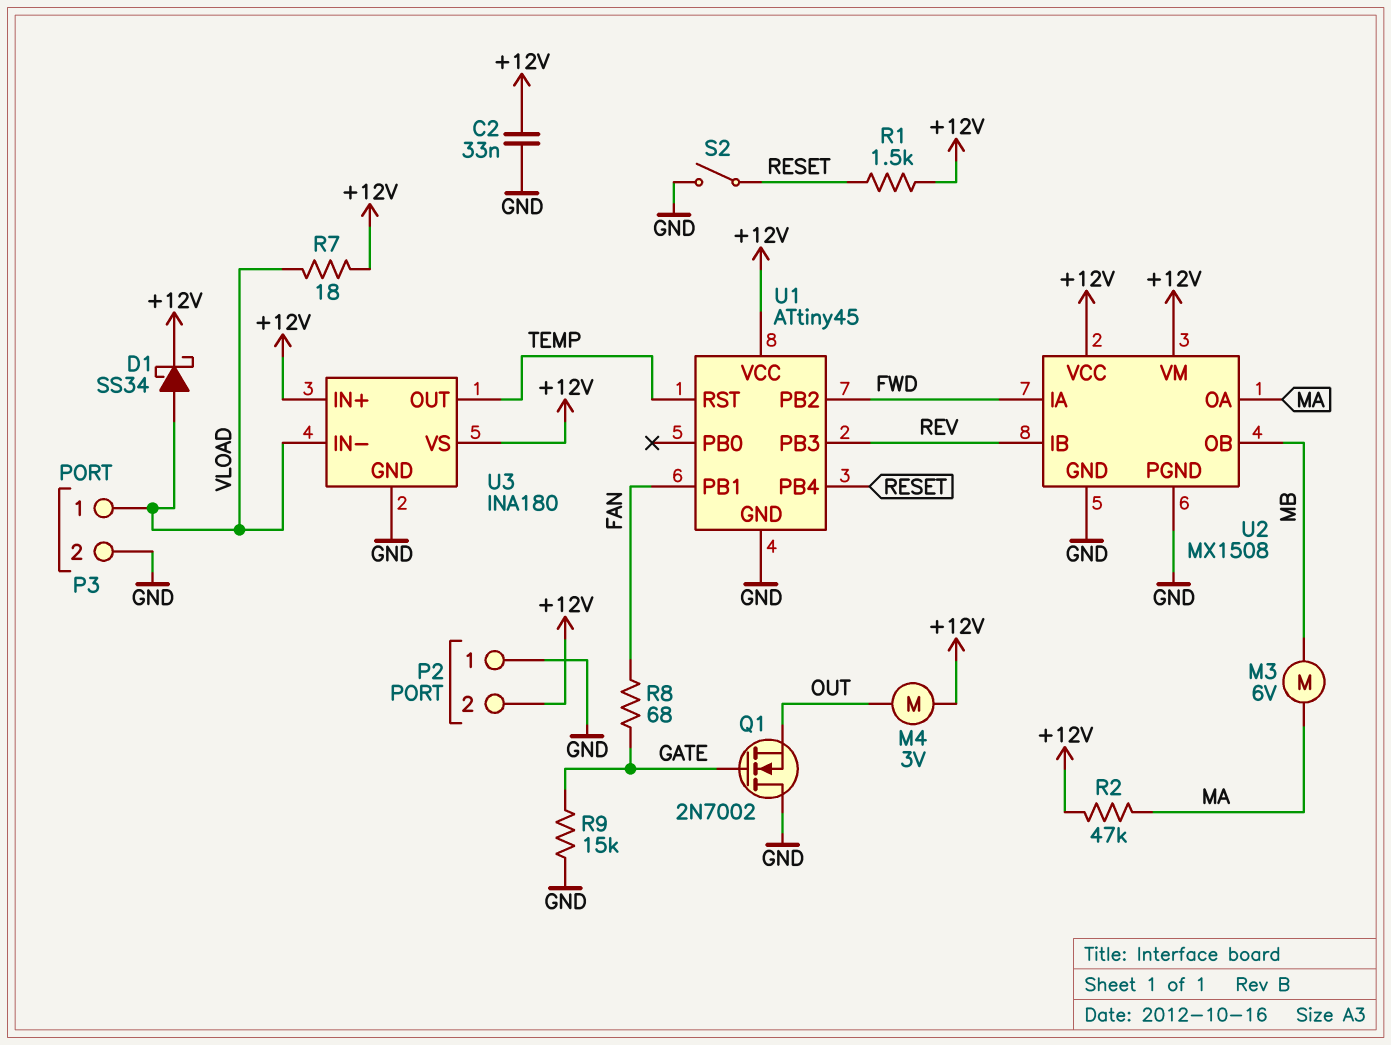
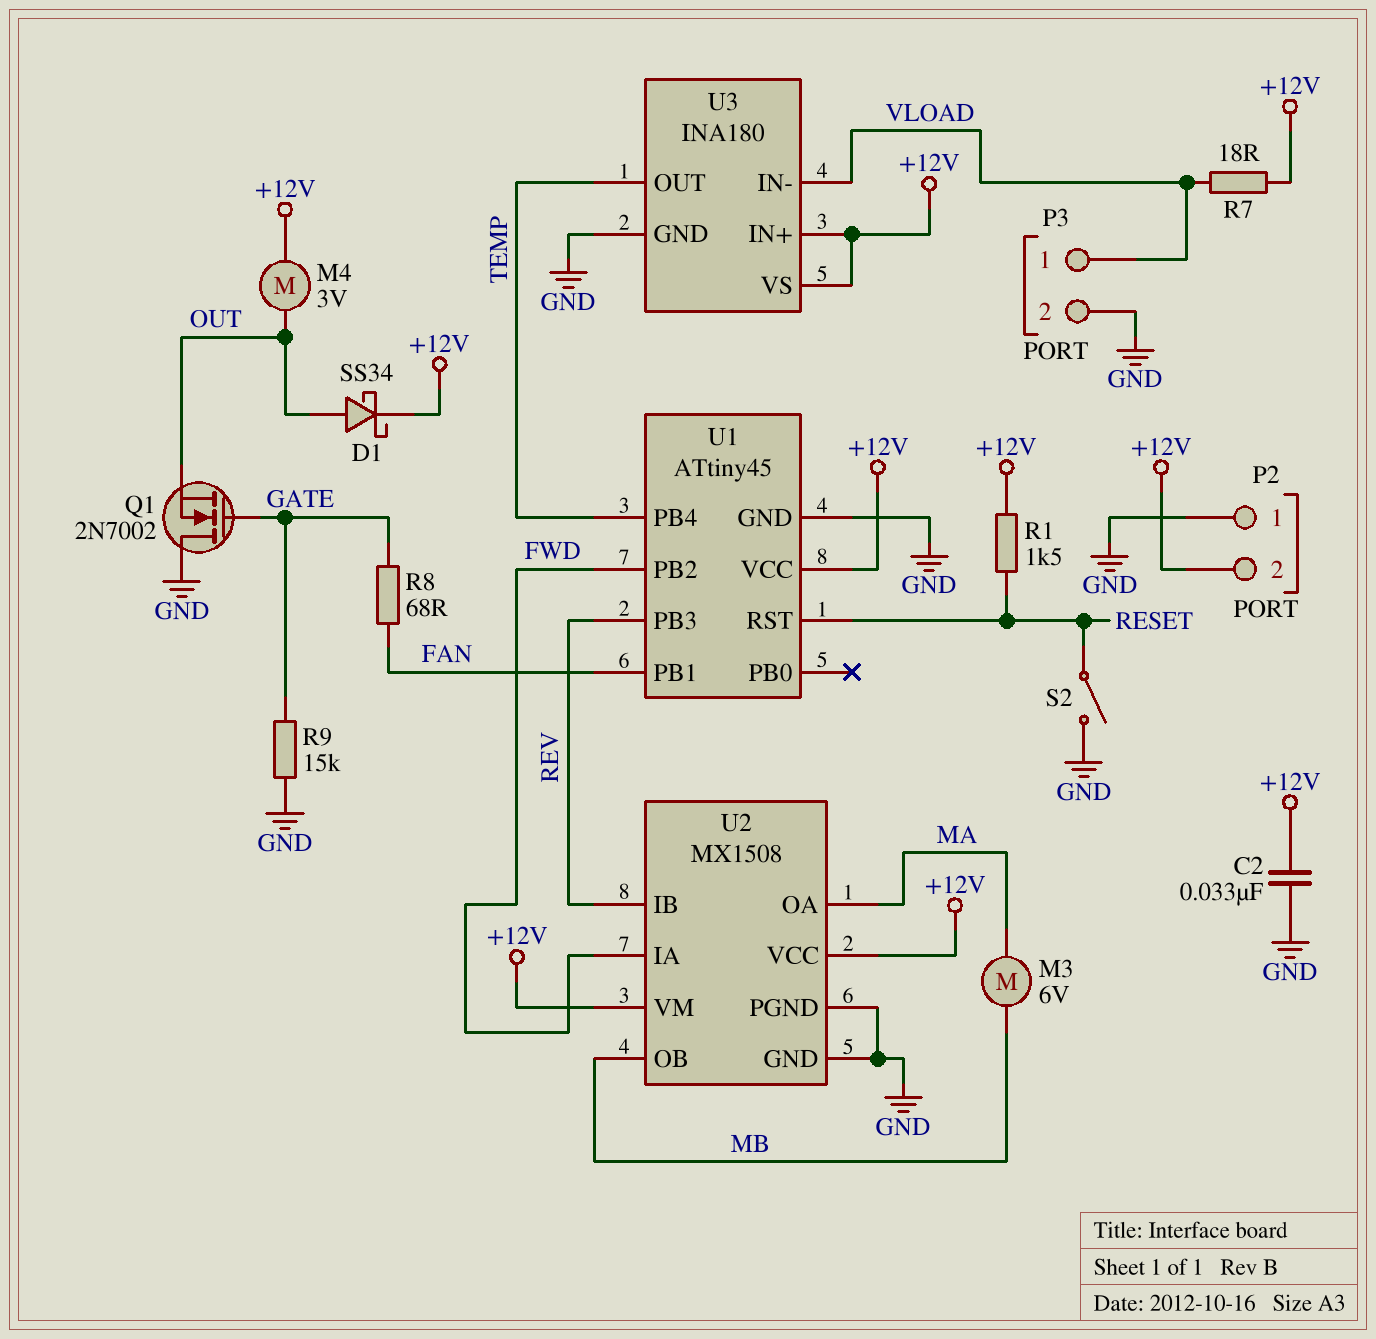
D1: schottky SS34 (A VLOAD, K +12V) -> schottky SS34 (A OUT, K +12V)
R2: 47k (+12V, MA) -> none
U1 pin PB4: RESET -> TEMP
U1 pin RST: TEMP -> RESET

